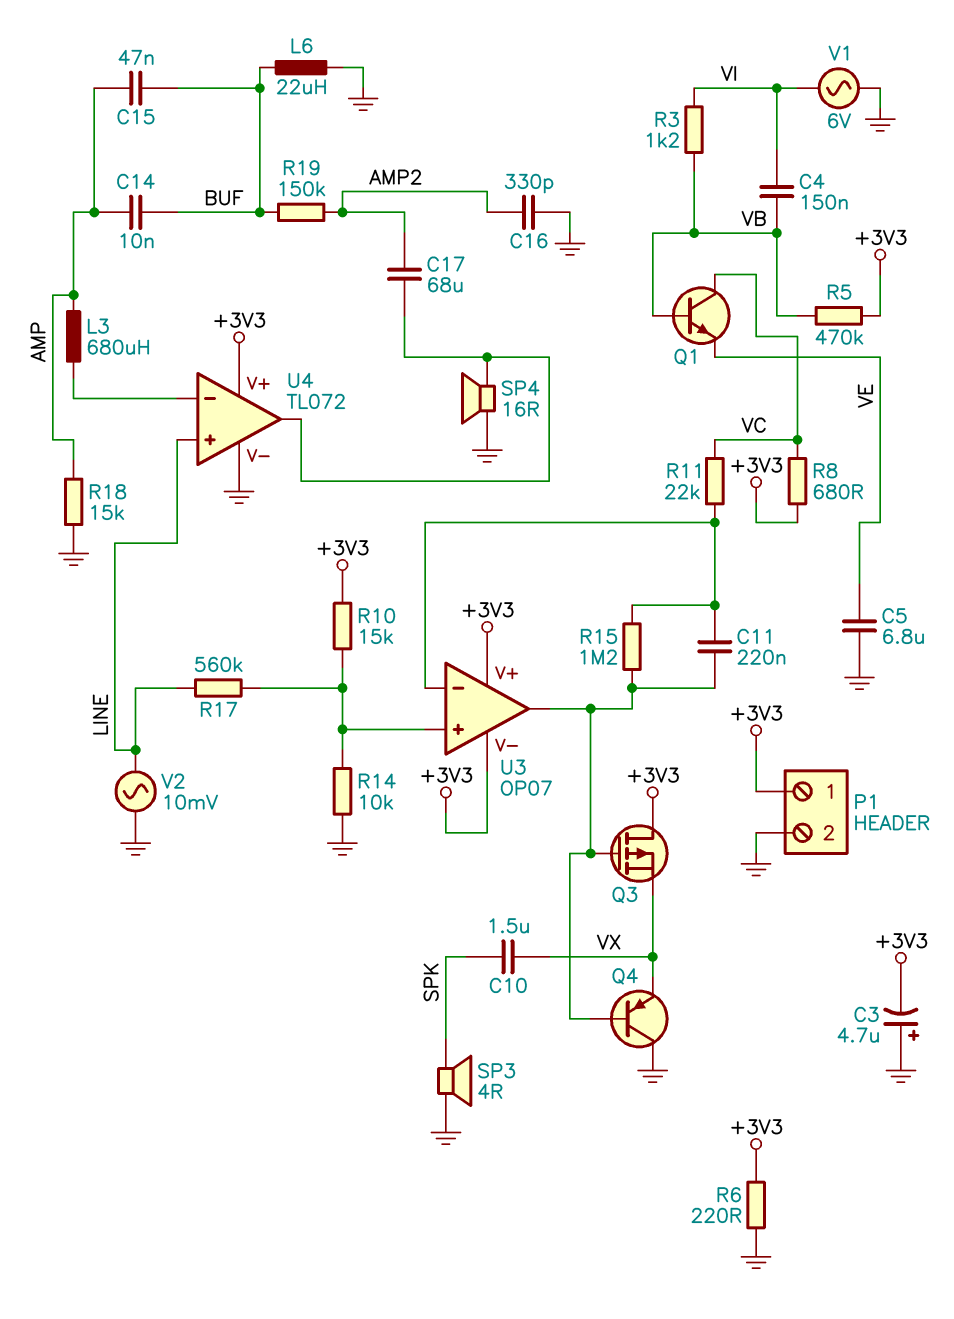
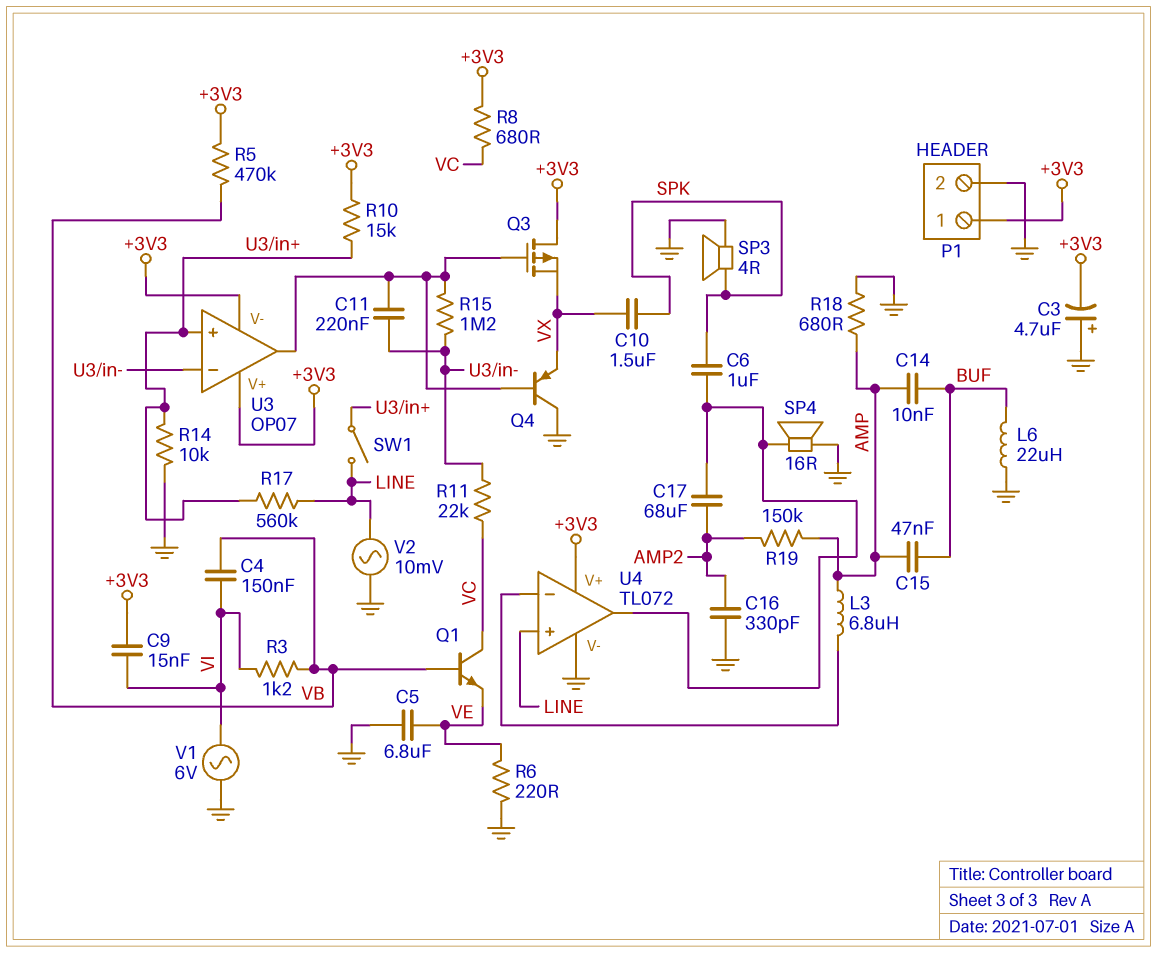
C6: none -> 1uF (SPK, U4/out)
C9: none -> 15nF (+3V3, VI)
L3: 680uH (AMP, U4/in-) -> 6.8uH (AMP, U4/in-)
R6: 220 (+3V3, GND) -> 220 (GND, VE)
R18: 15k (AMP, GND) -> 680 (AMP, GND)
R19: 150k (AMP2, BUF) -> 150k (AMP, AMP2)
SW1: none -> switch (LINE, U3/in+)

